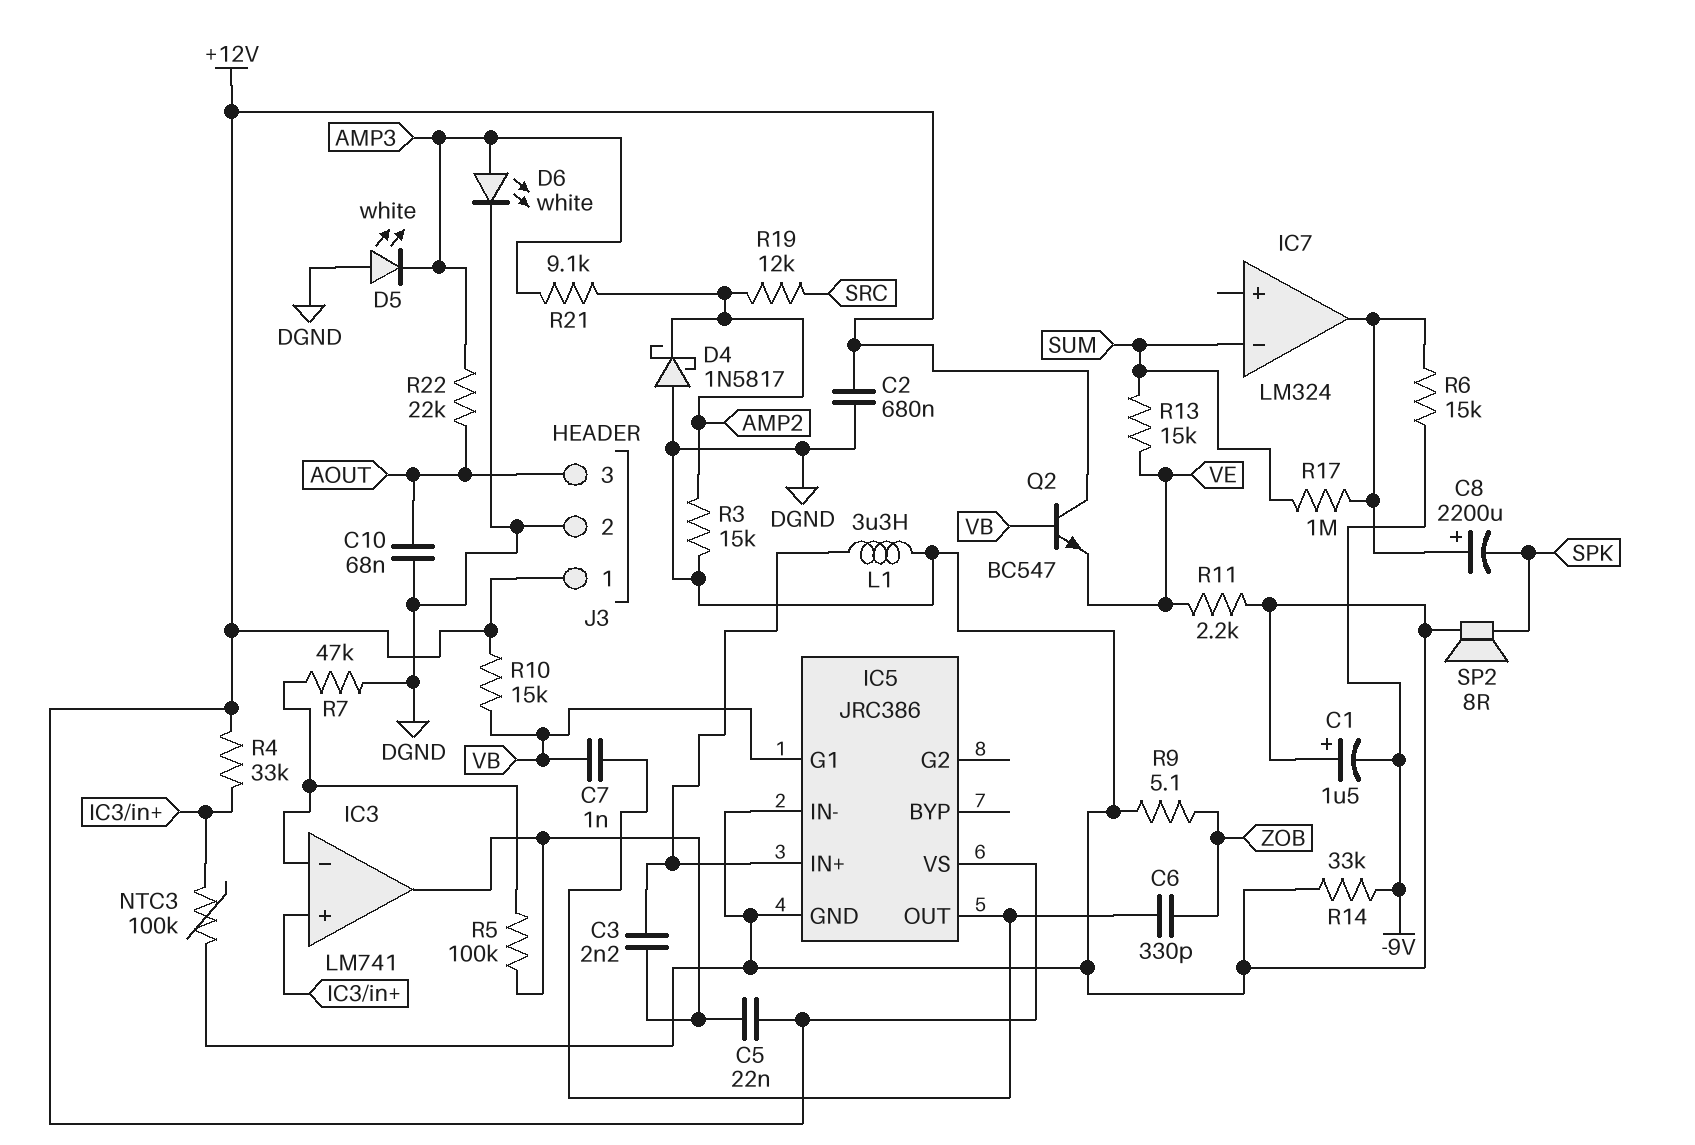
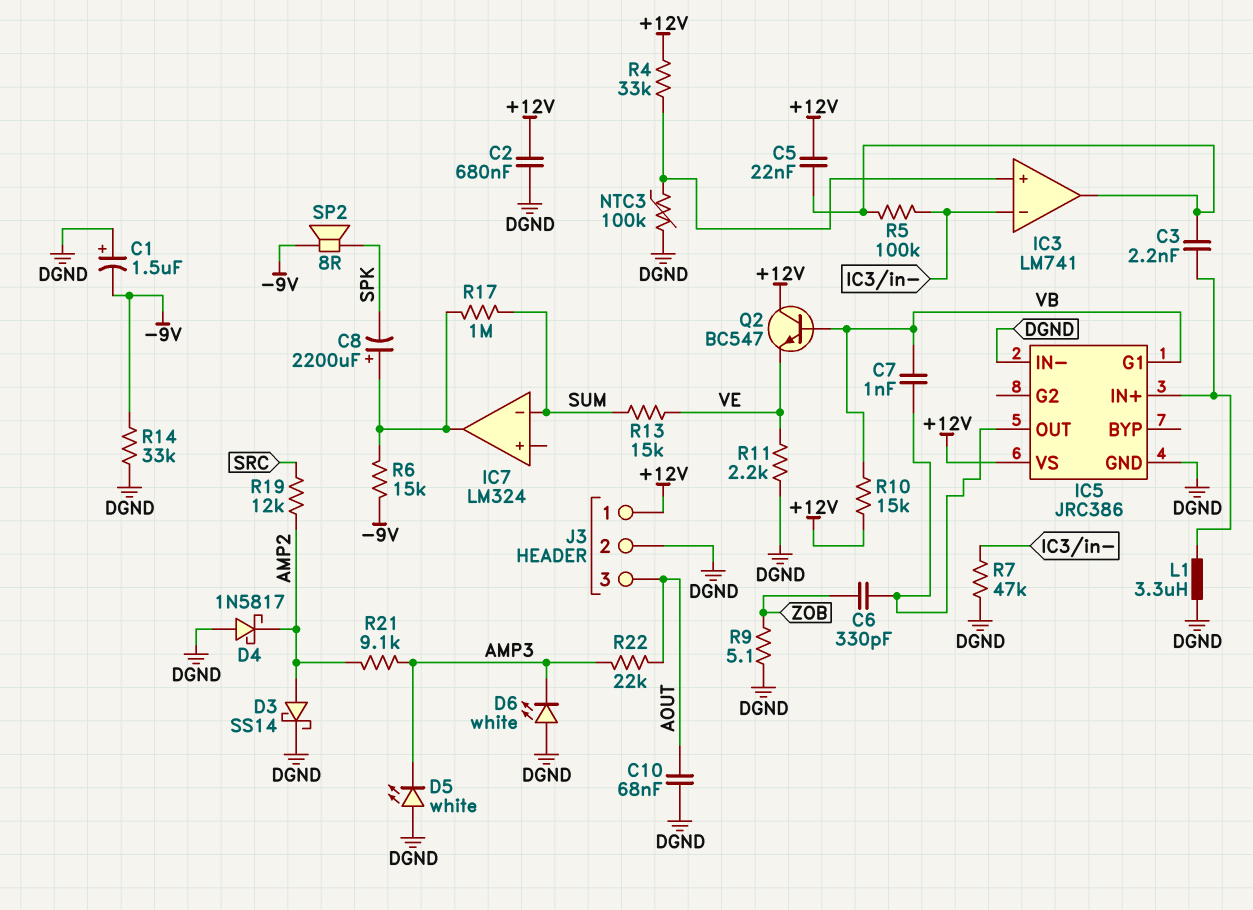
D3: none -> schottky SS14 (A AMP2, K DGND)
D6: LED white (A AMP3, K DGND) -> LED white (A DGND, K AMP3)
R3: 15k (AMP2, DGND) -> none
SP2: speaker 8R (DGND, SPK) -> speaker 8R (-9V, SPK)

